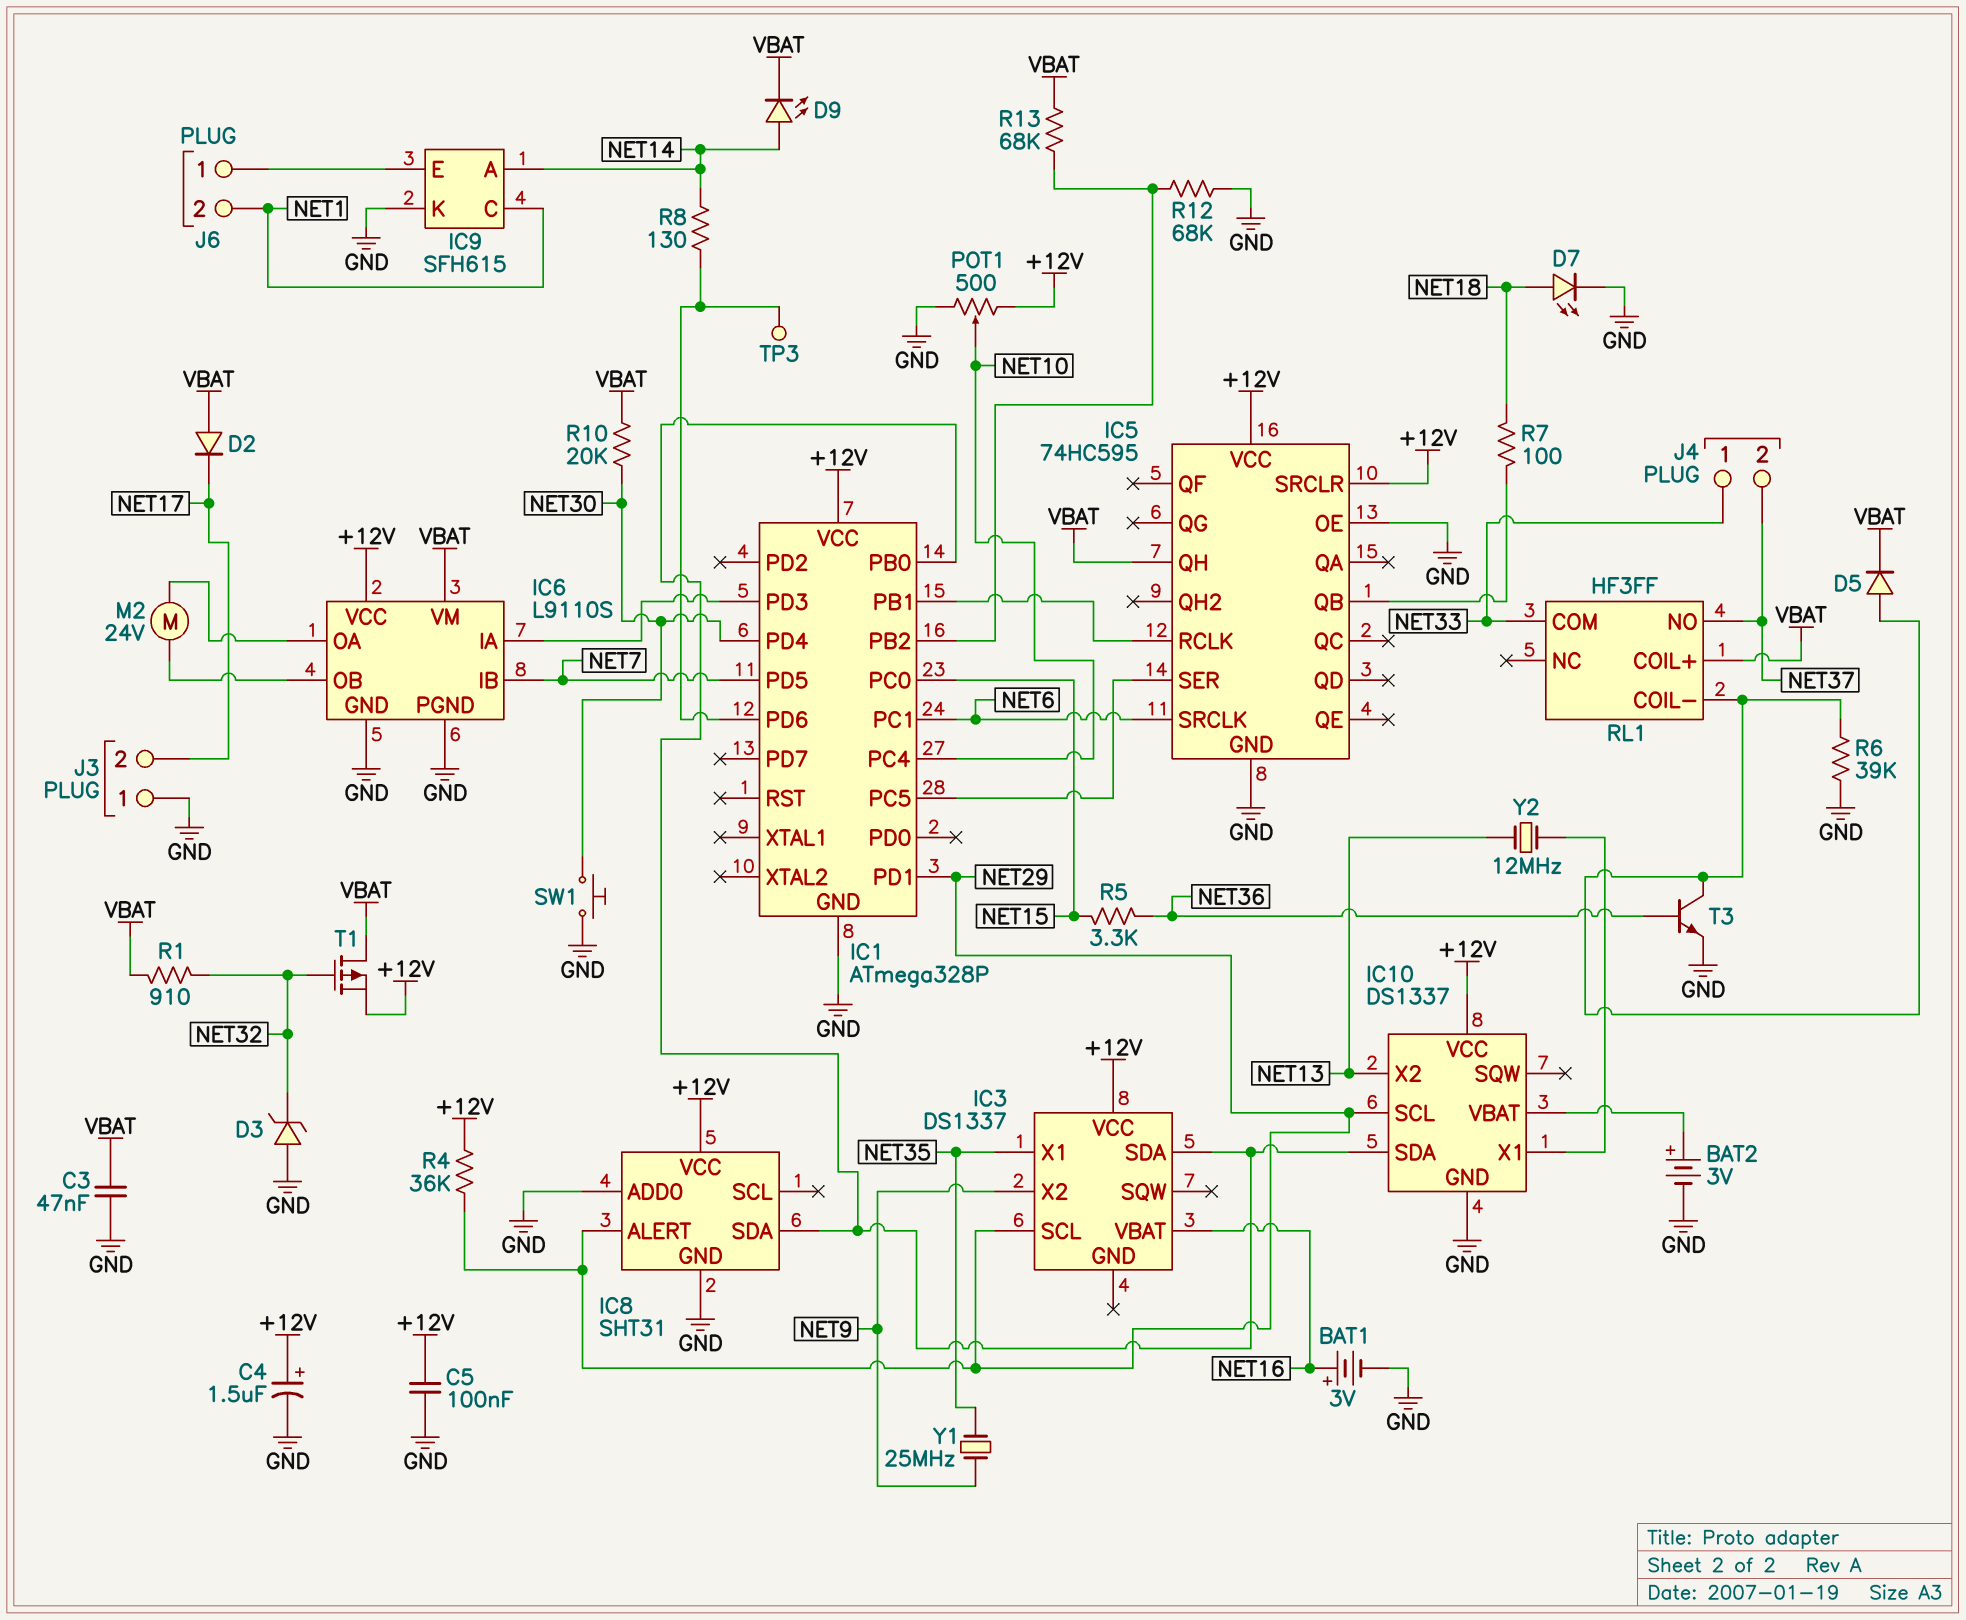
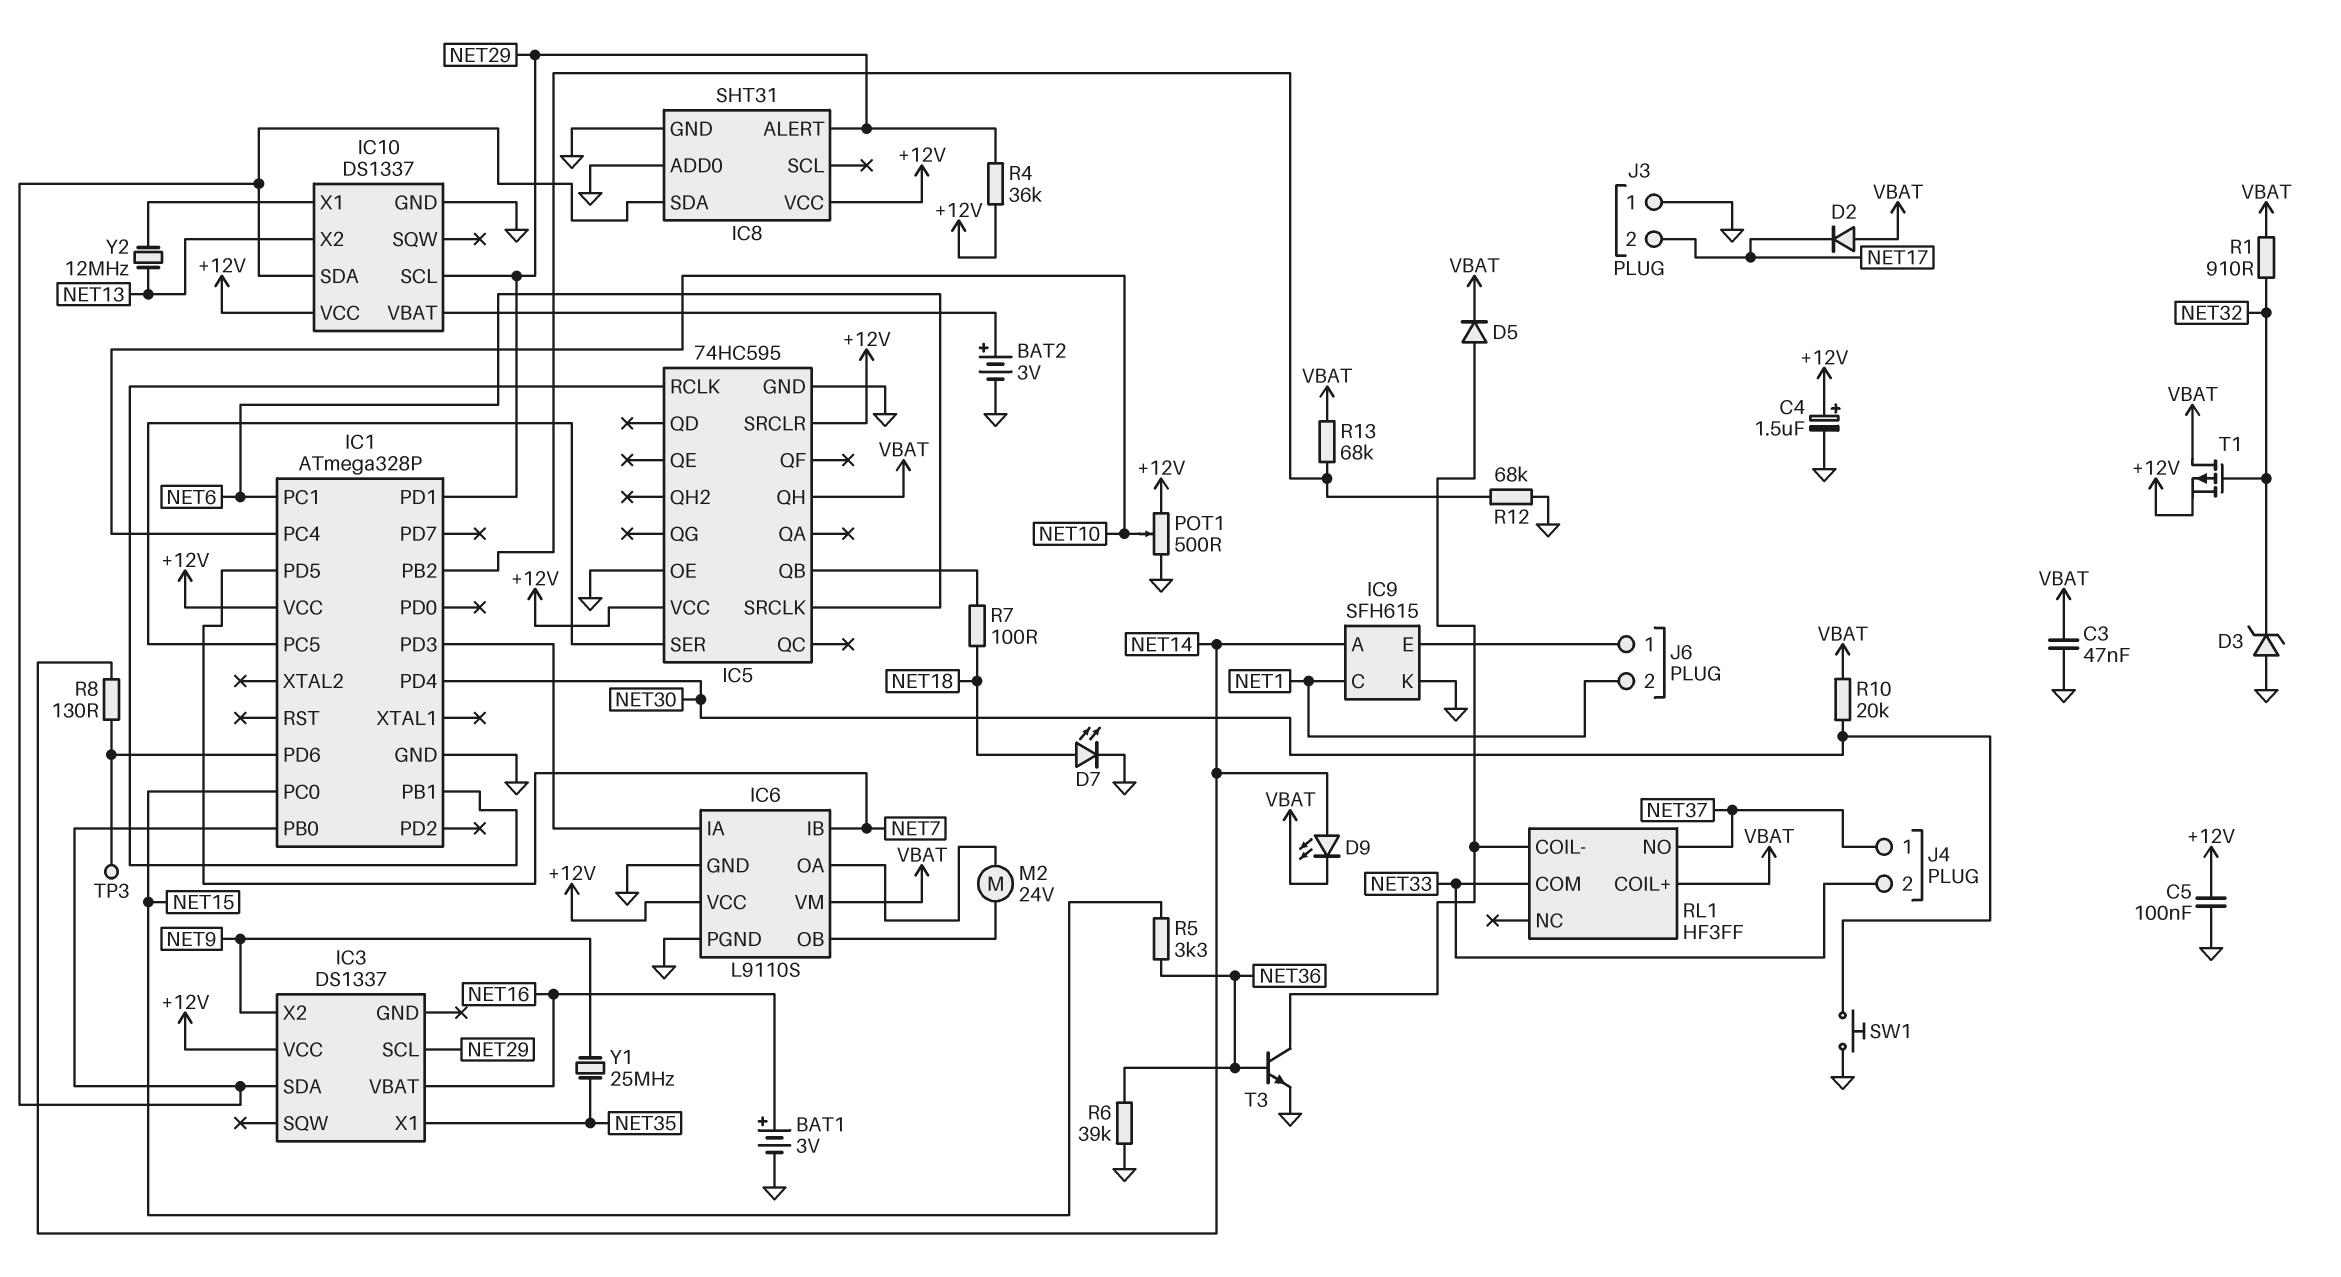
J4 pin 1: NET33 -> NET37
J4 pin 2: NET37 -> NET33
R6: 39k (GND, RL1/COIL-) -> 39k (GND, NET36)

